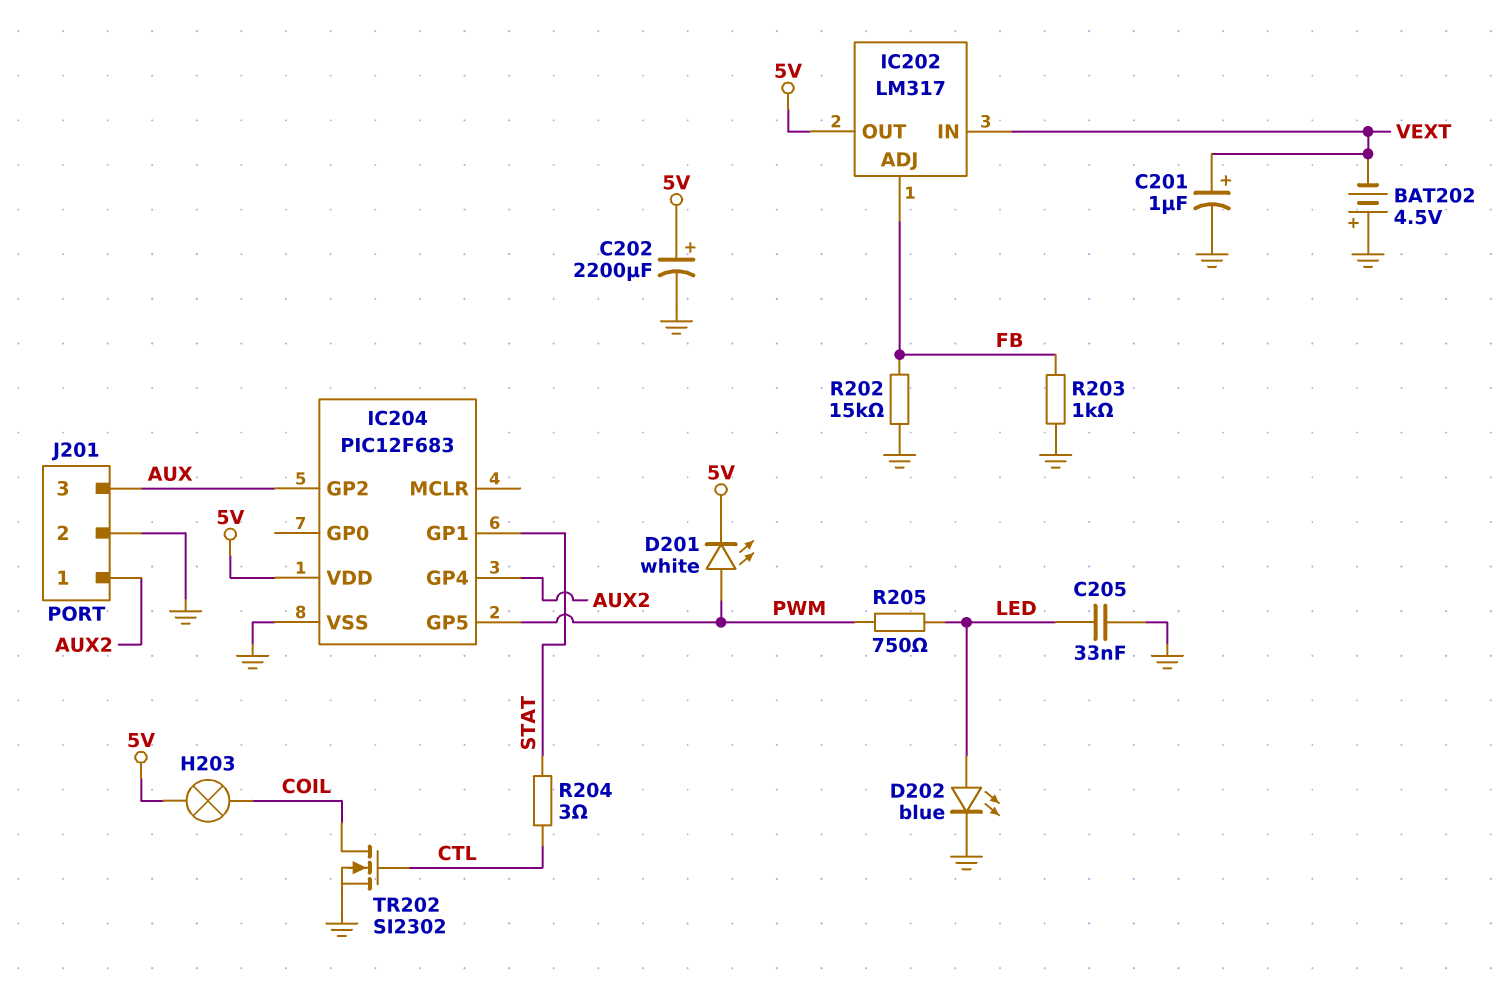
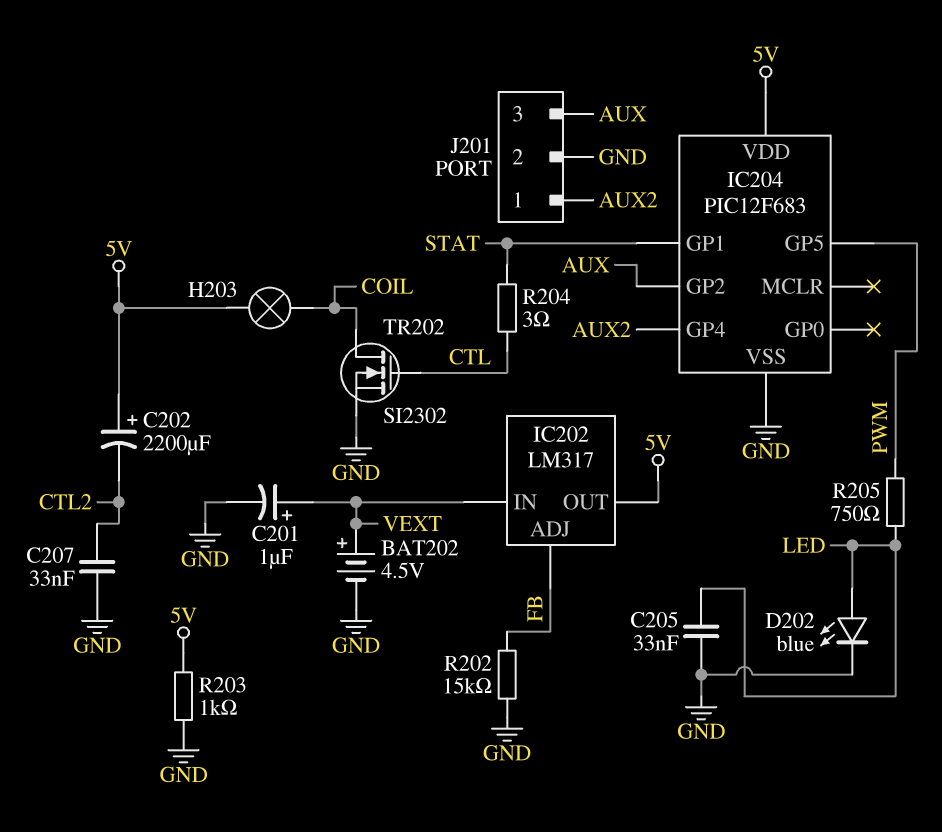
BAT202: 4.5V (plus GND, minus VEXT) -> 4.5V (plus VEXT, minus GND)
C202: 2200uF (plus 5V, minus GND) -> 2200uF (plus 5V, minus CTL2)
C207: none -> 33nF (CTL2, GND)
D201: LED white (A PWM, K 5V) -> none
R203: 1k (FB, GND) -> 1k (5V, GND)

